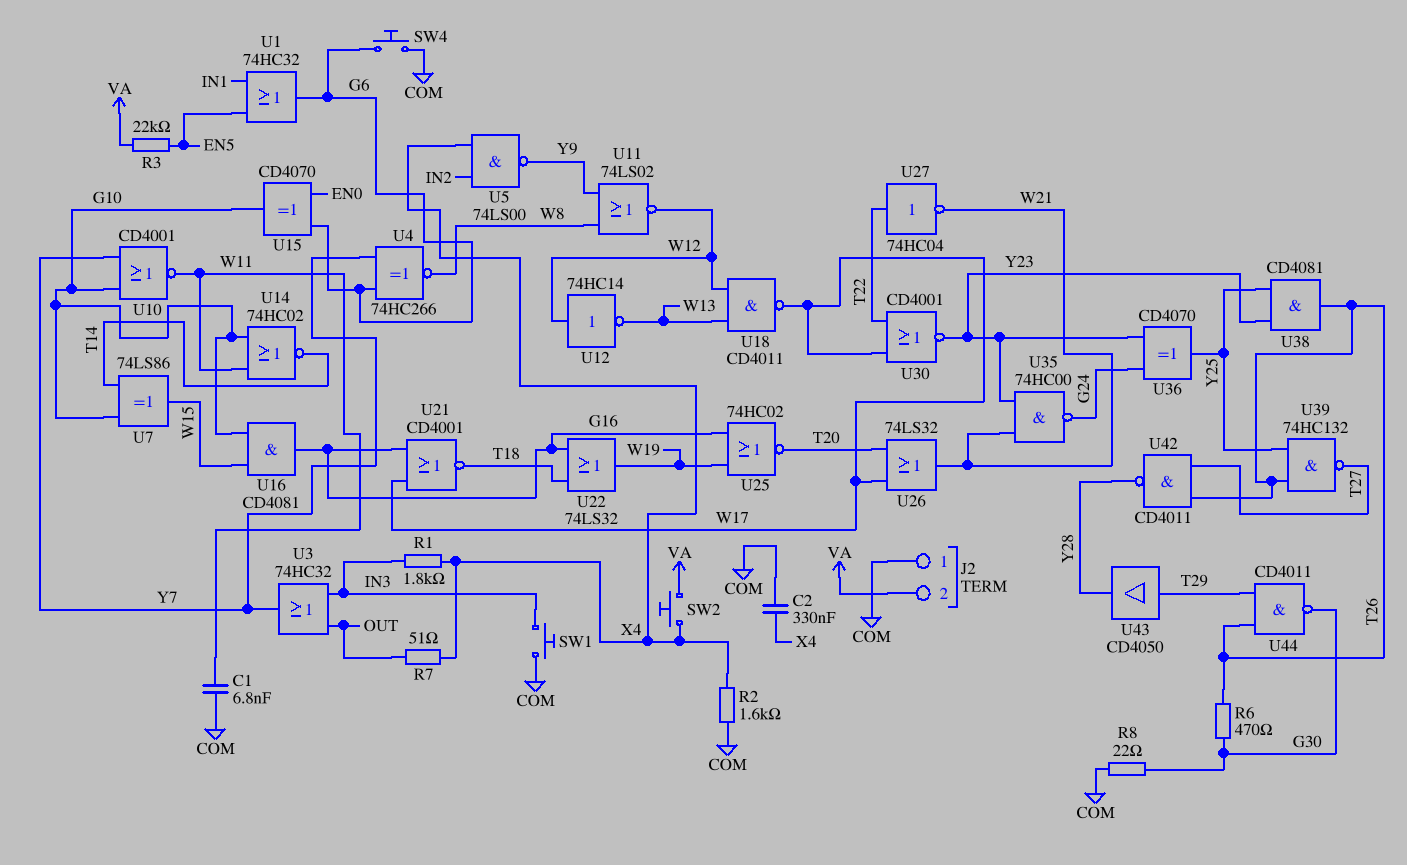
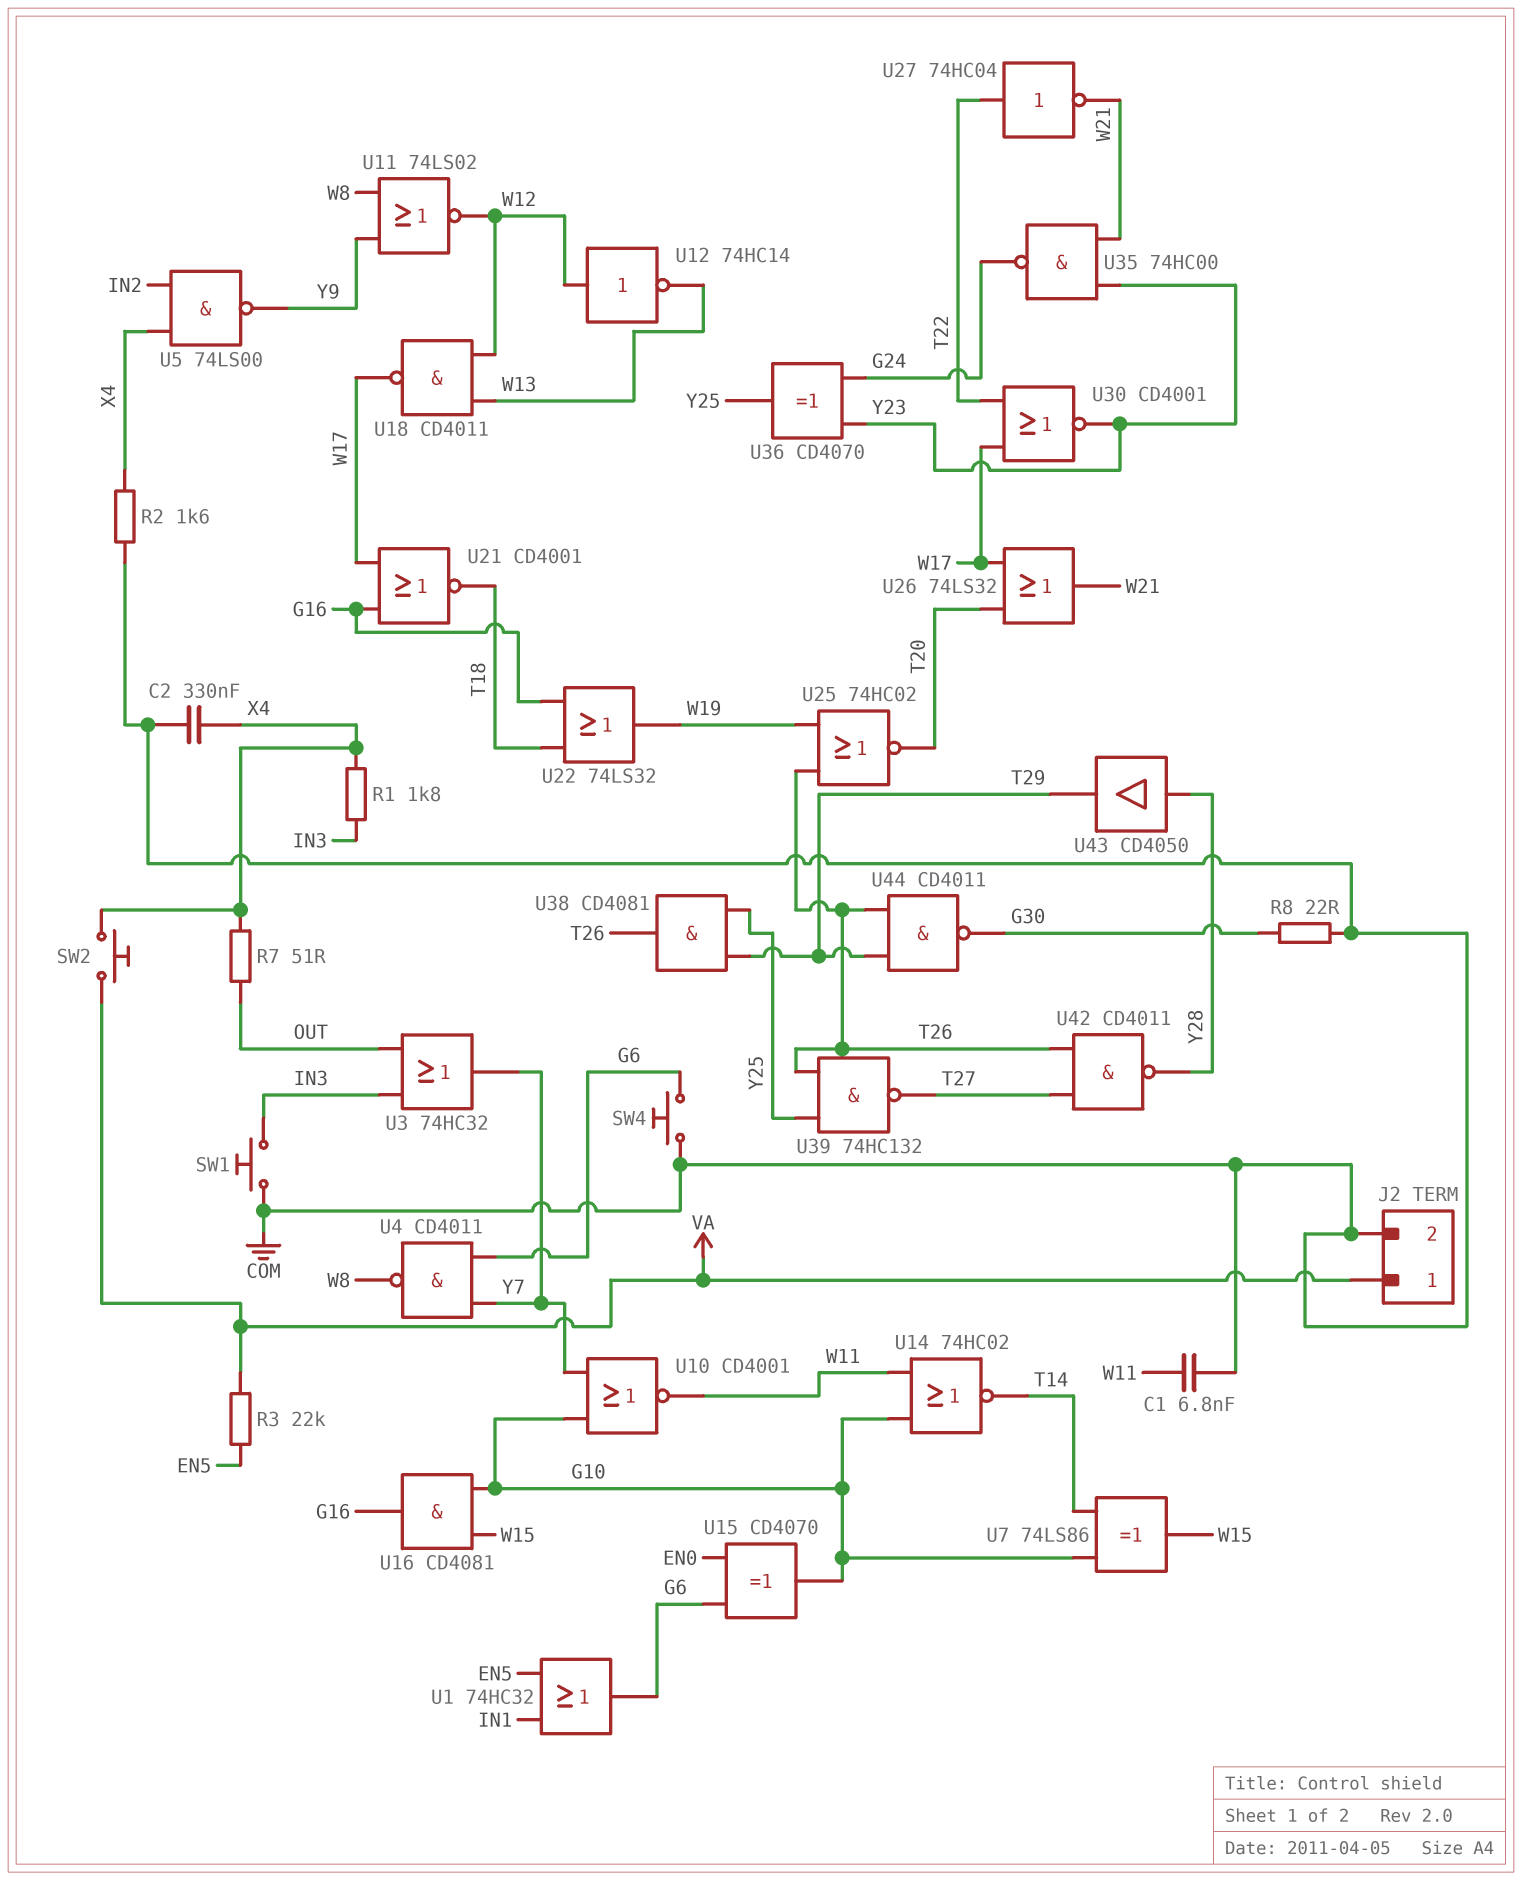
J2 pin 1: COM -> VA
J2 pin 2: VA -> COM
R6: 470 (G30, T26) -> none
U4: XNOR 74HC266 (in G6, in Y7, out W8) -> NAND CD4011 (in G6, in Y7, out W8)
U25: NOR 74HC02 (in G16, in W19, out T20) -> NOR 74HC02 (in T26, in W19, out T20)
U38: AND CD4081 (in Y23, in Y25, out T26) -> AND CD4081 (in T29, in Y25, out T26)
U43: buffer CD4050 (in T29, out Y28) -> buffer CD4050 (in Y28, out T29)

